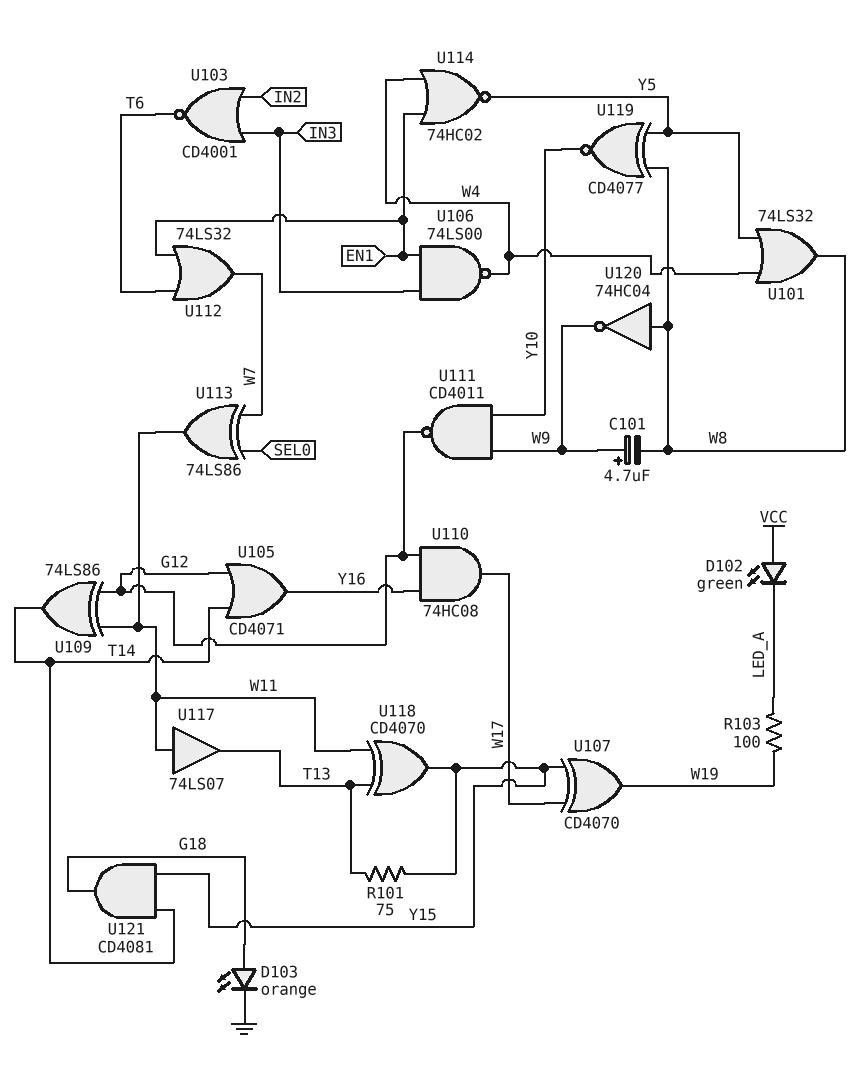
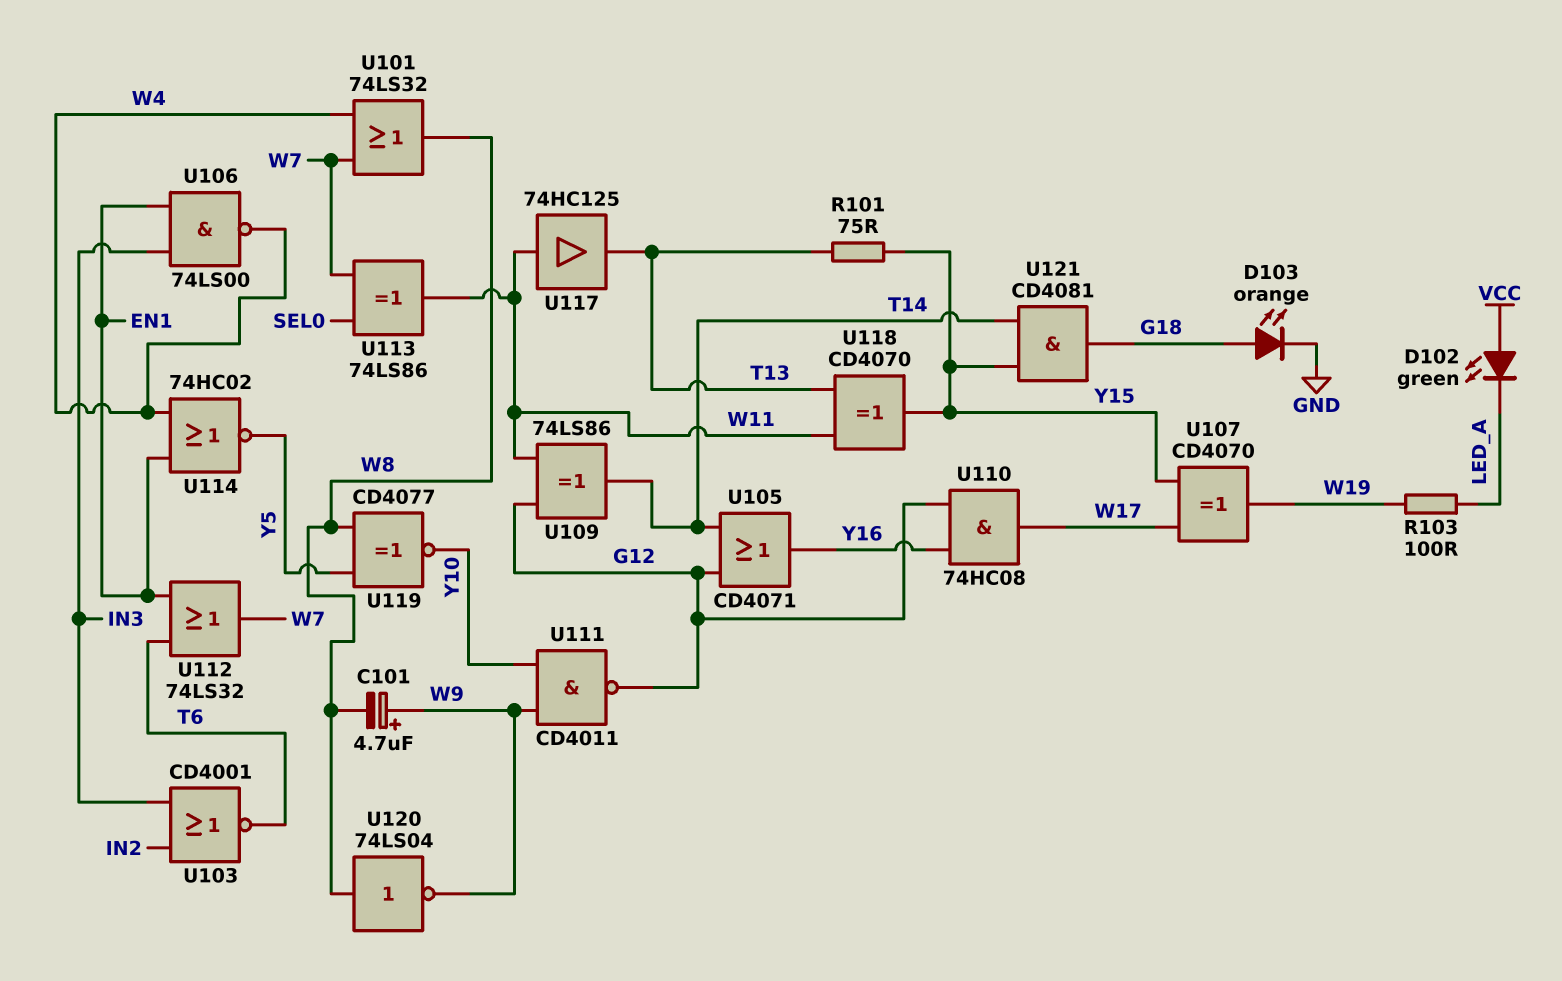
U101: OR 74LS32 (in W4, in Y5, out W8) -> OR 74LS32 (in W4, in W7, out W8)
U117: buffer 74LS07 (in W11, out T13) -> buffer 74HC125 (in W11, out T13)
U120: NOT 74HC04 (in W8, out W9) -> NOT 74LS04 (in W8, out W9)

